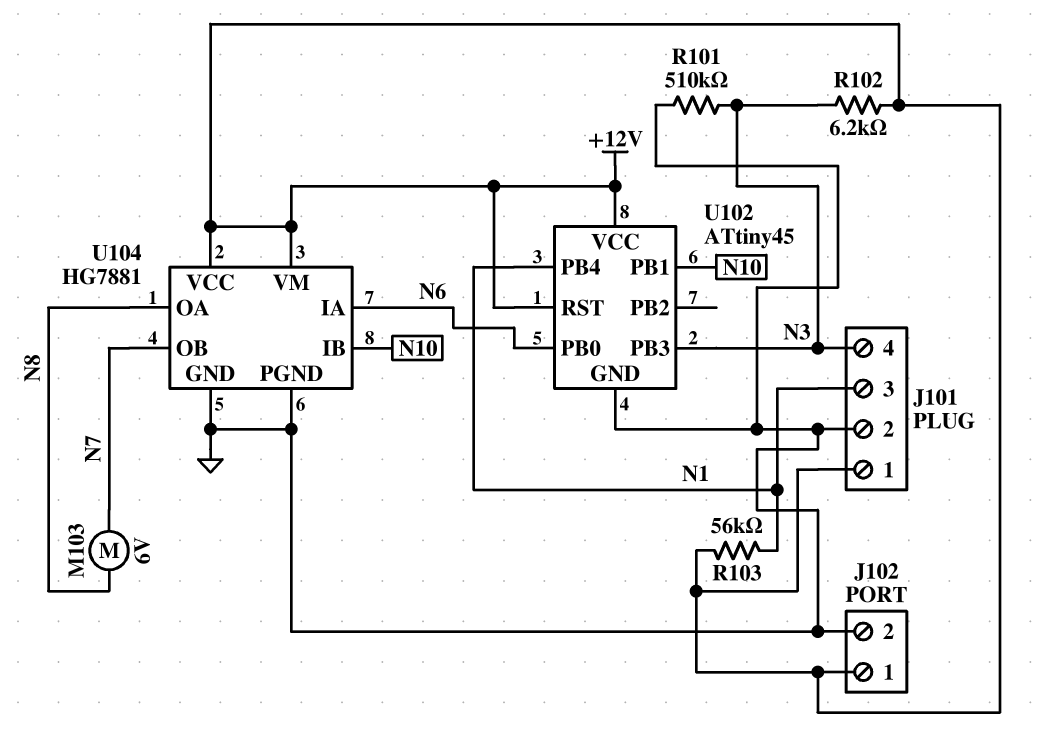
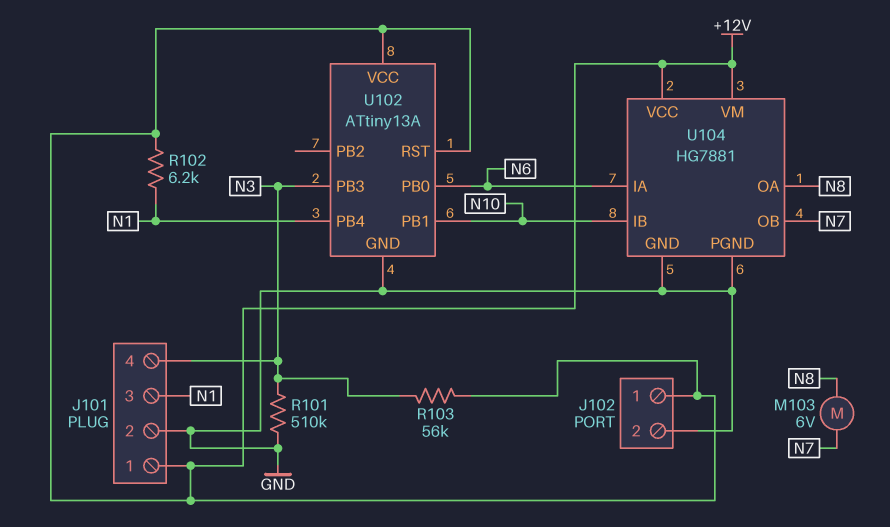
R102: 6.2k (+12V, N3) -> 6.2k (+12V, N1)
R103: 56k (+12V, N1) -> 56k (+12V, N3)
U102: ATtiny45 -> ATtiny13A

